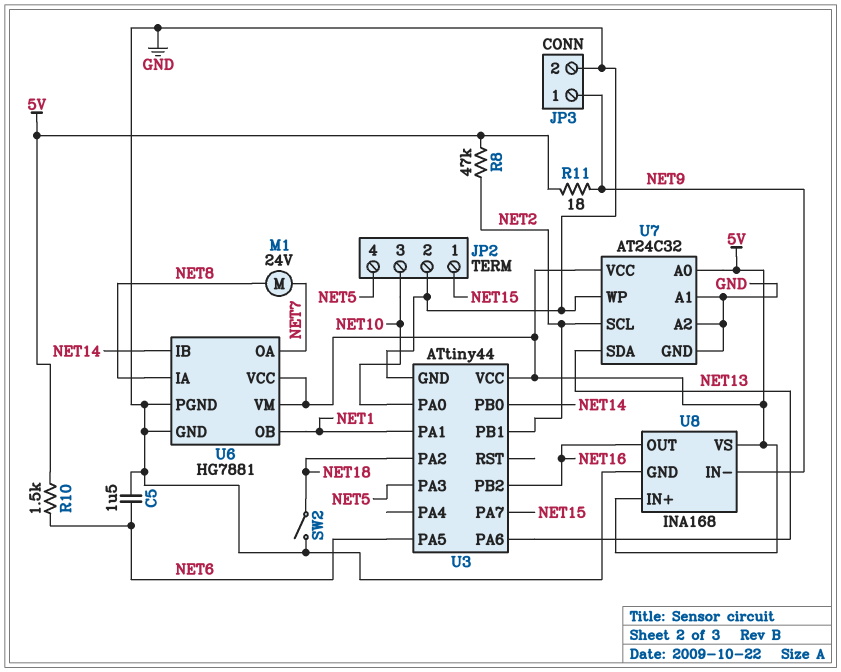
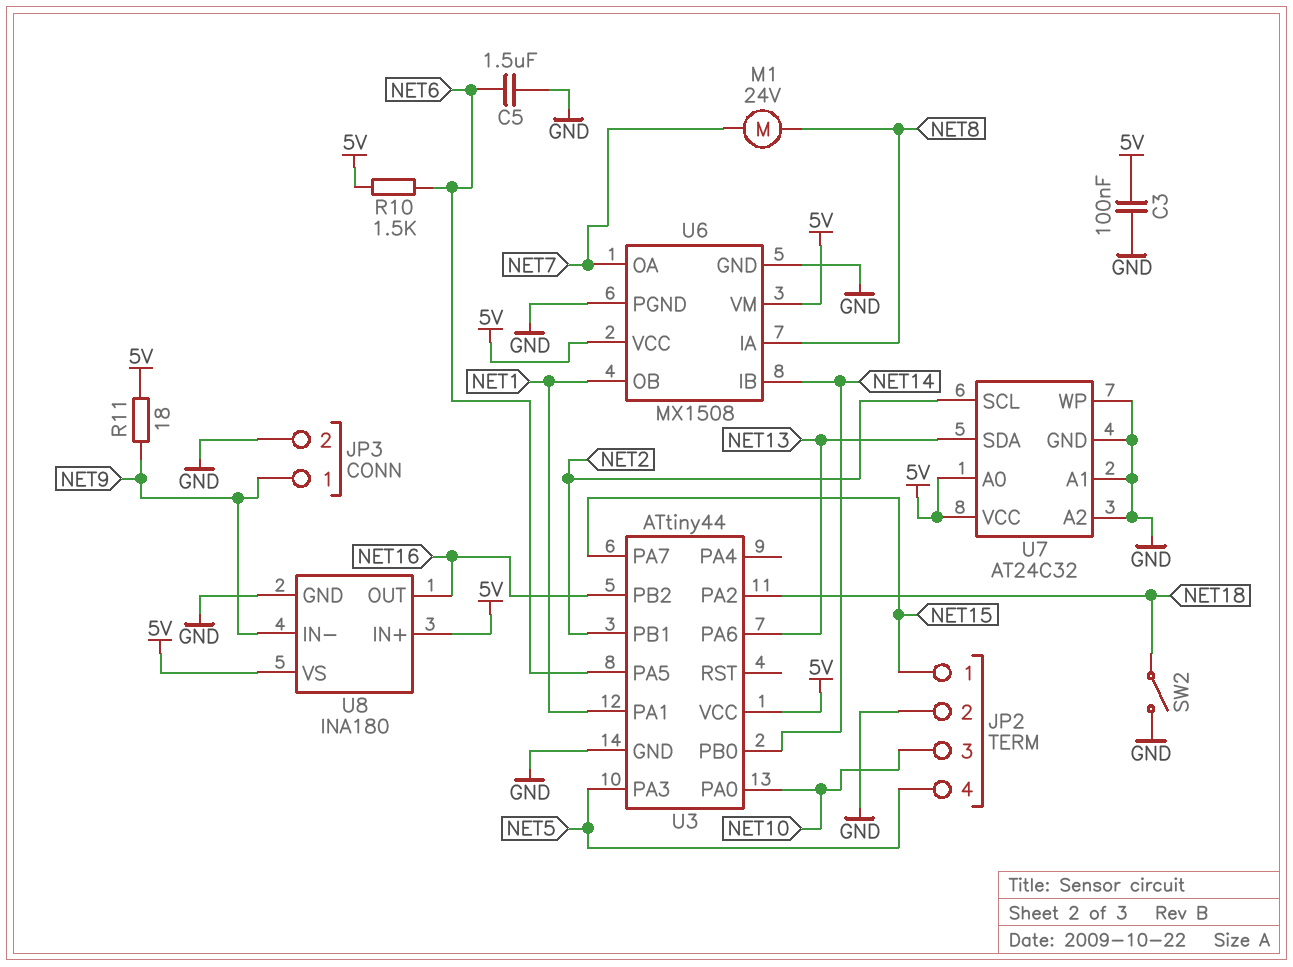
C3: none -> 100nF (5V, GND)
R8: 47k (5V, NET2) -> none
U6: HG7881 -> MX1508
U8: INA168 -> INA180

